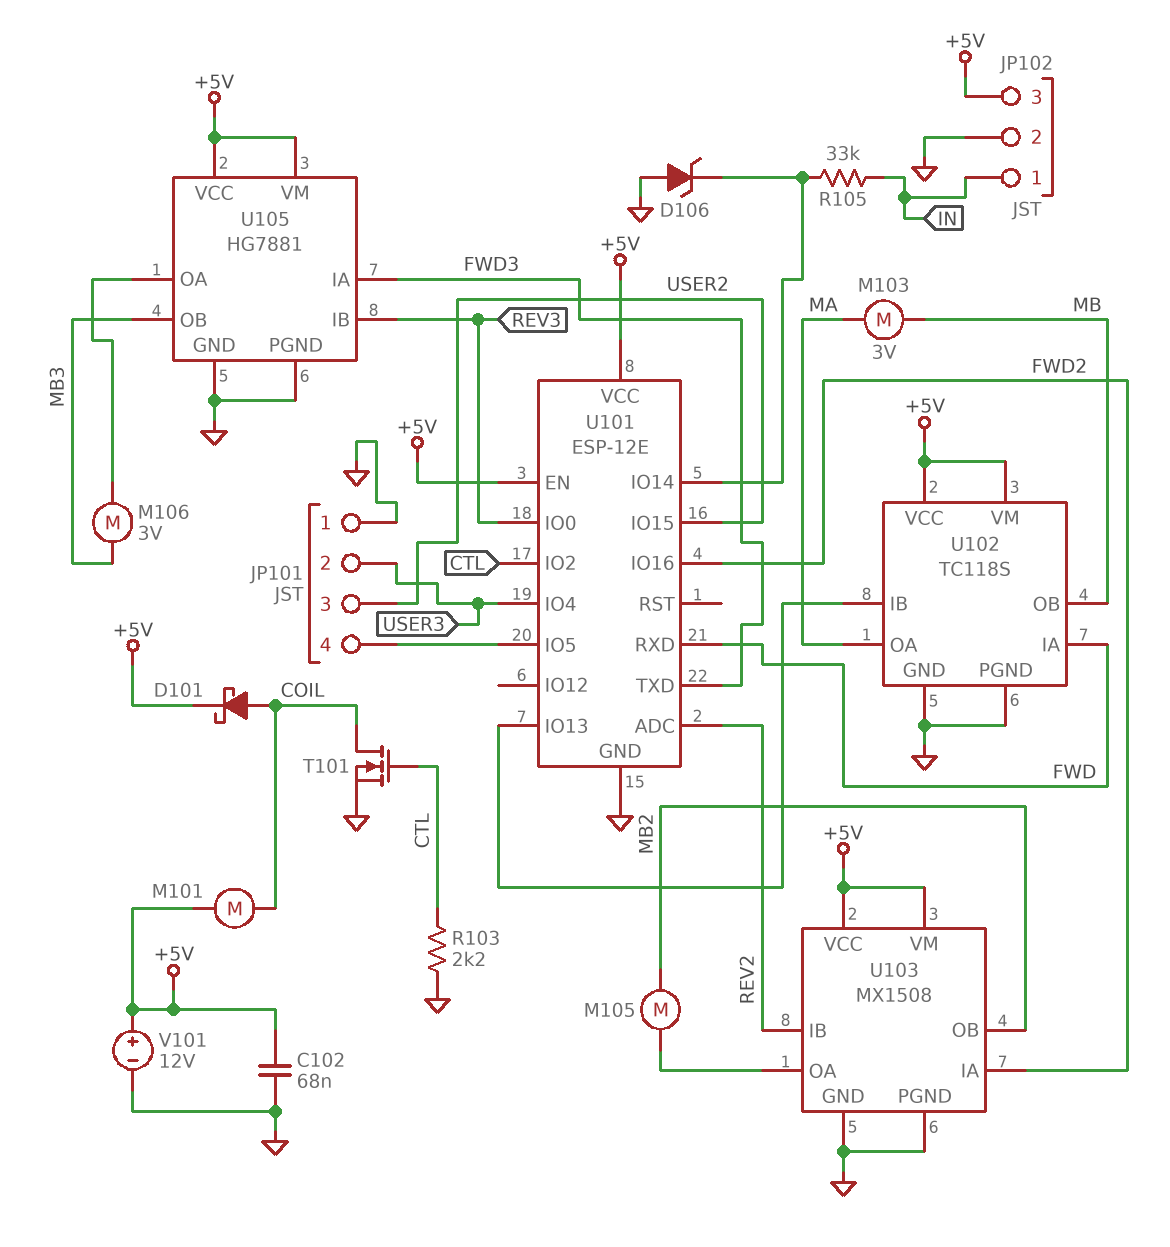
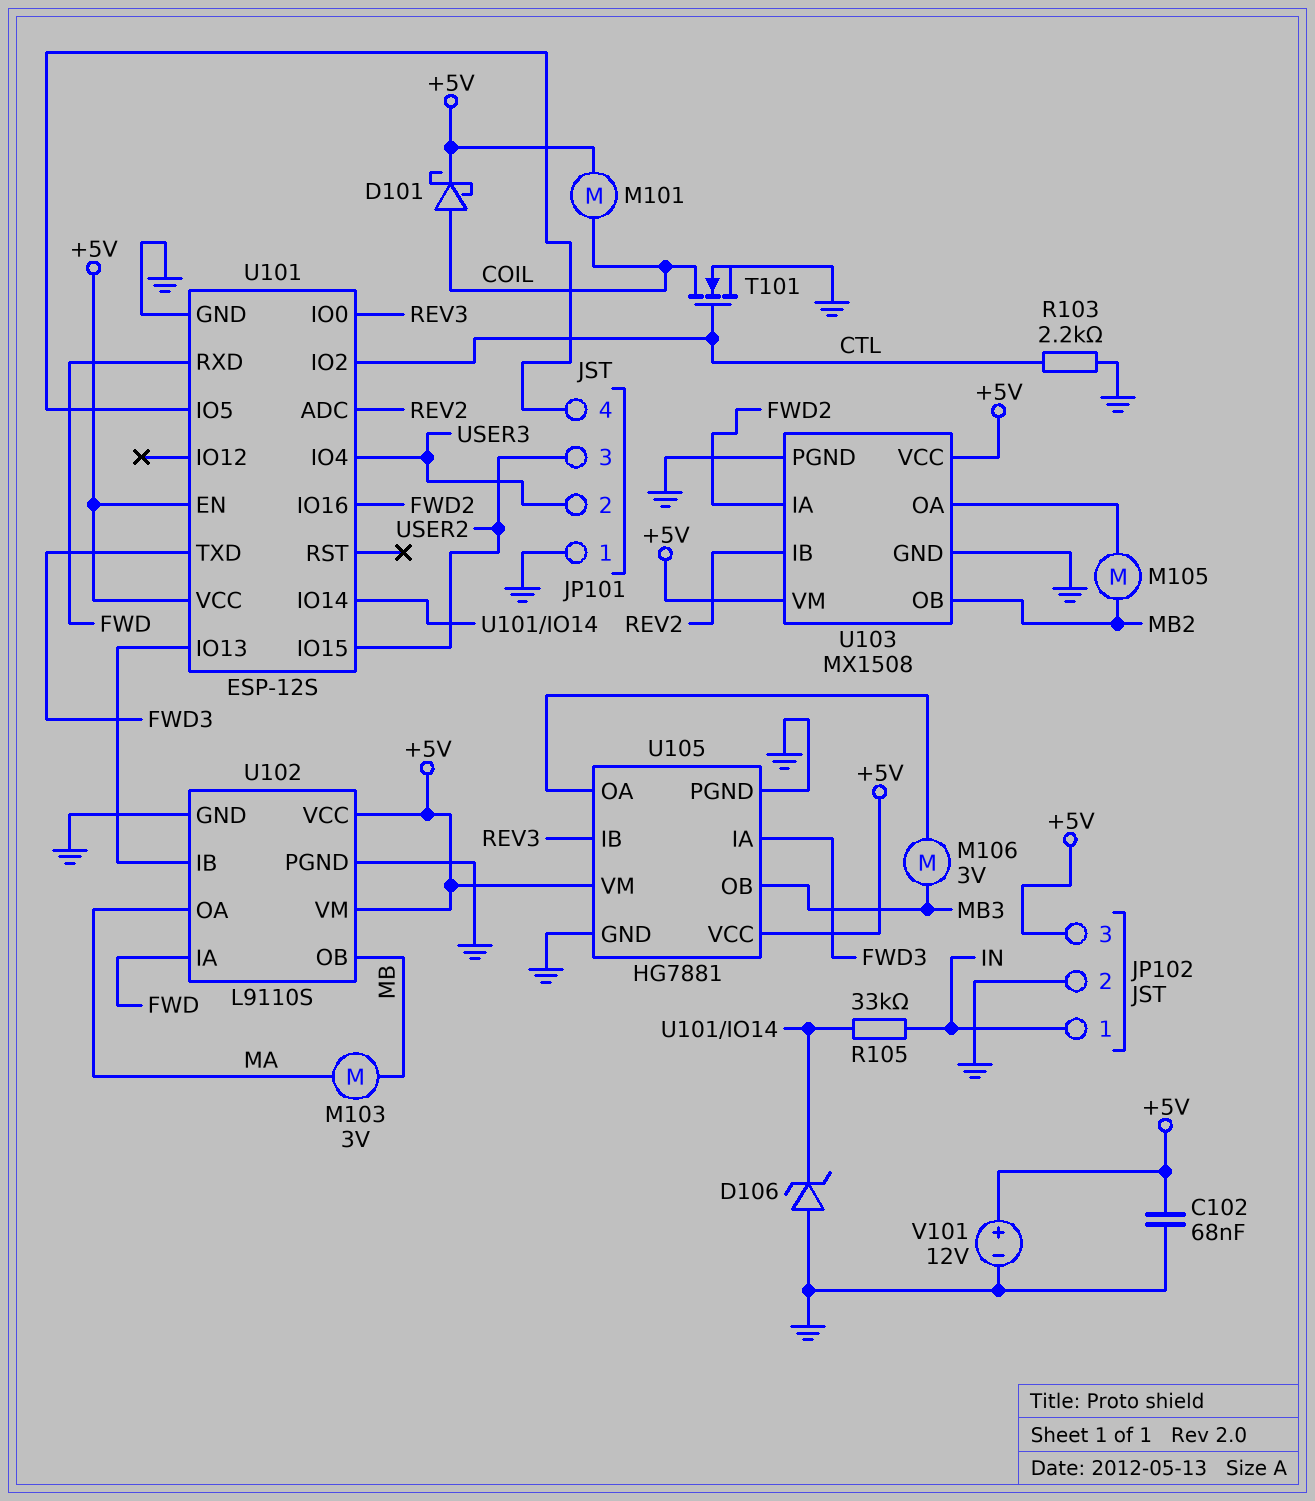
U101: ESP-12E -> ESP-12S
U102: TC118S -> L9110S

